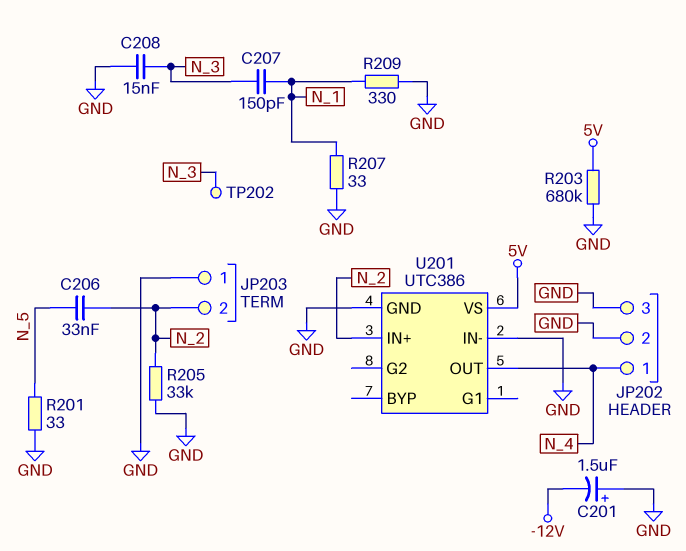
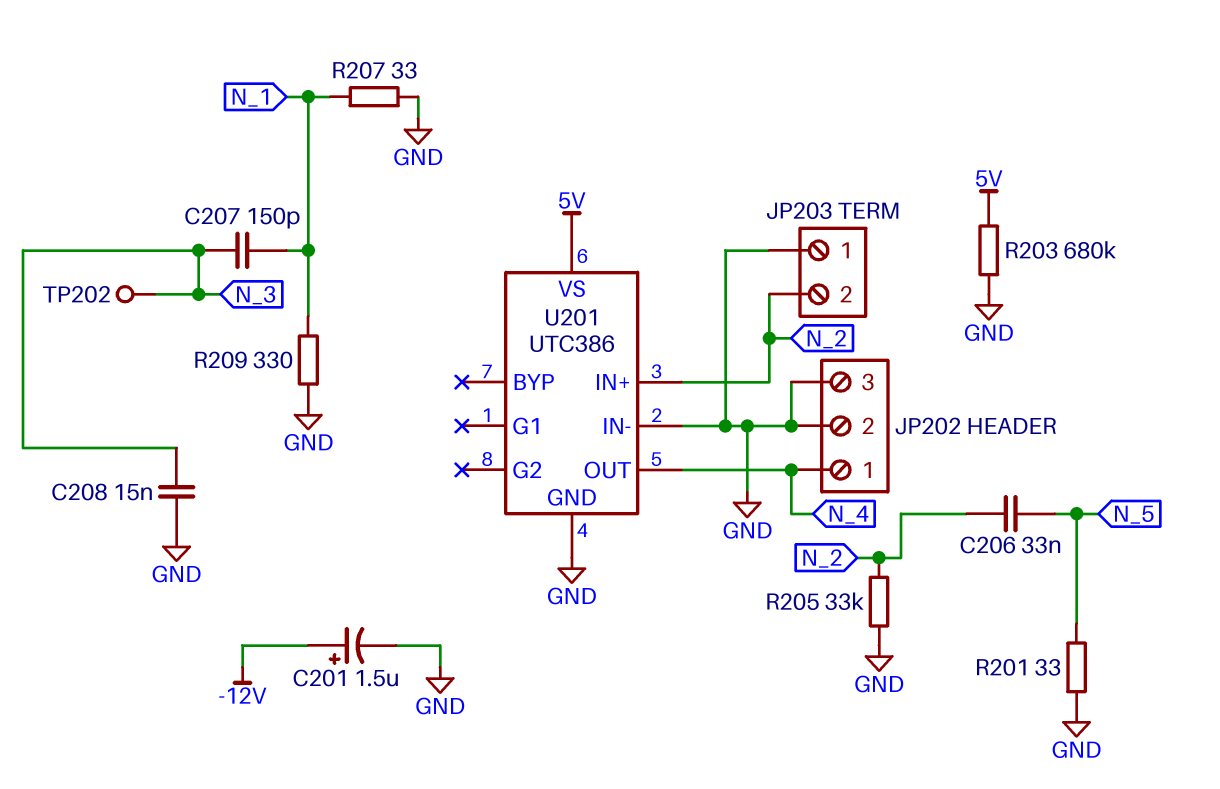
C201: 1.5uF (plus GND, minus -12V) -> 1.5uF (plus -12V, minus GND)

